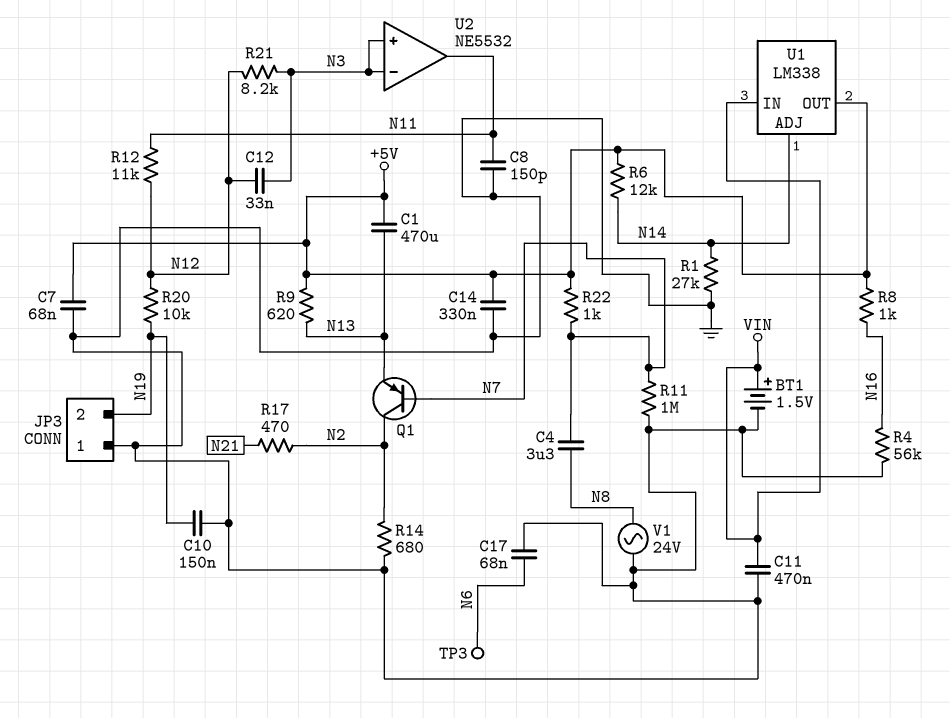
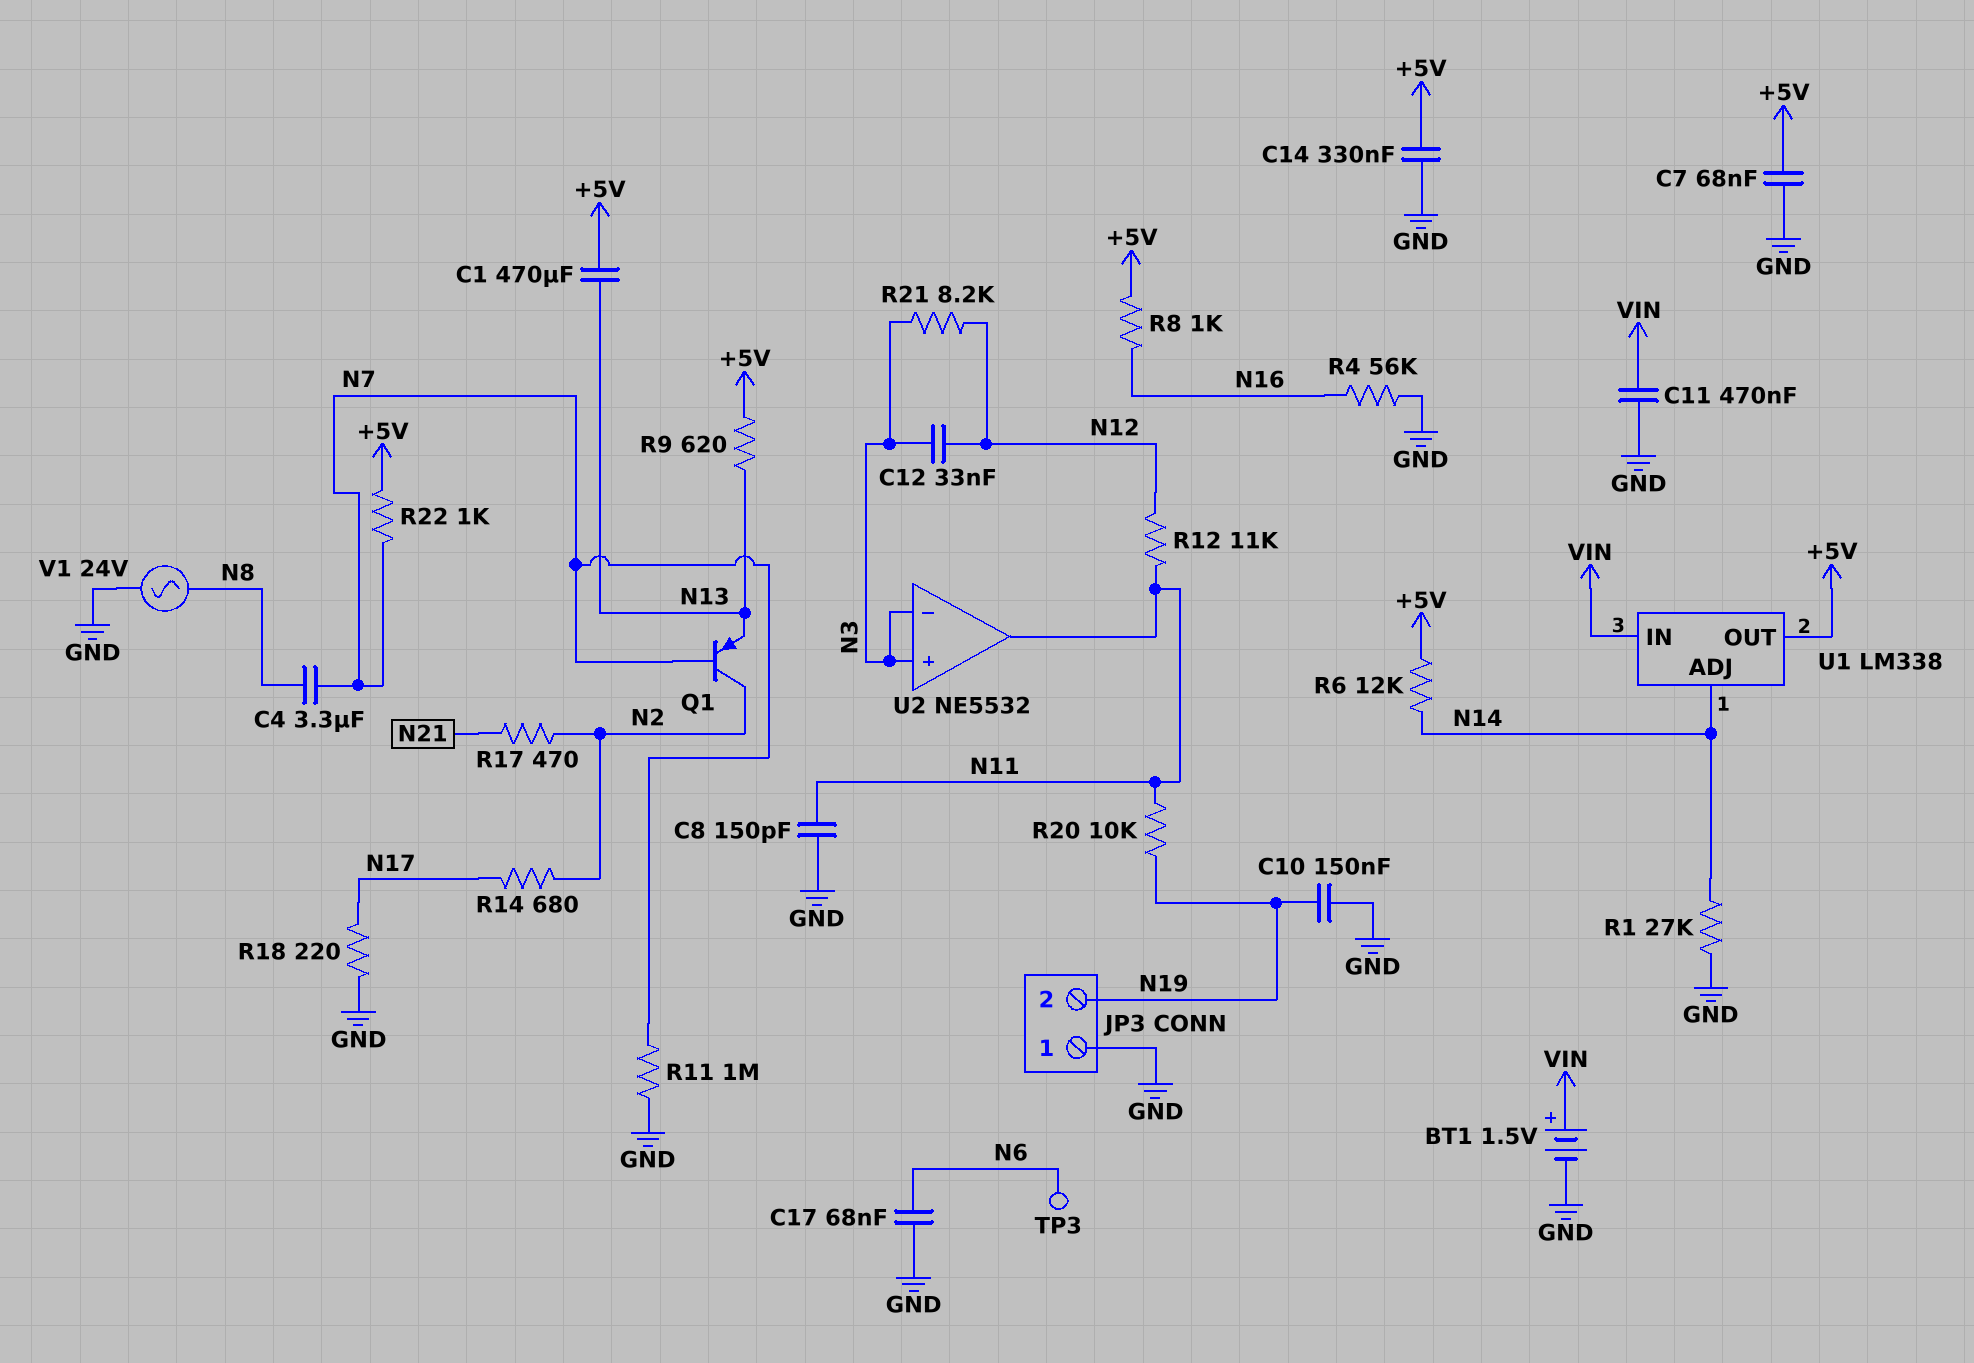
R14: 680 (GND, N2) -> 680 (N2, N17)
R18: none -> 220 (GND, N17)
R20: 10k (N12, N19) -> 10k (N11, N19)

